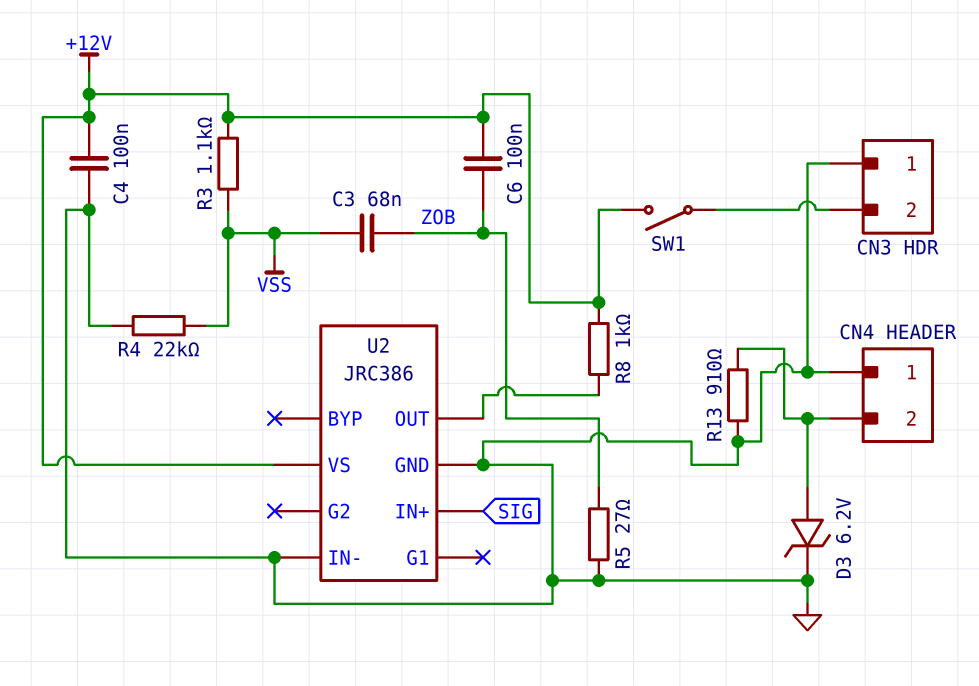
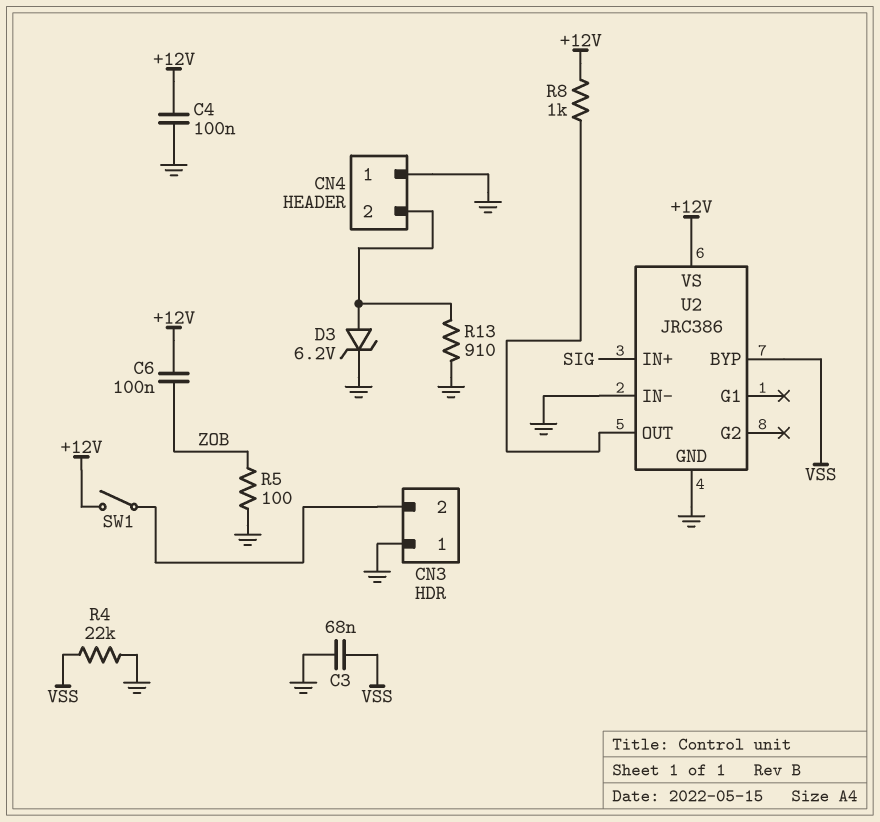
C3: 68nF (VSS, ZOB) -> 68nF (GND, VSS)
R3: 1.1k (+12V, VSS) -> none
R5: 27 (GND, ZOB) -> 100 (GND, ZOB)
U2 pin BYP: none -> VSS

